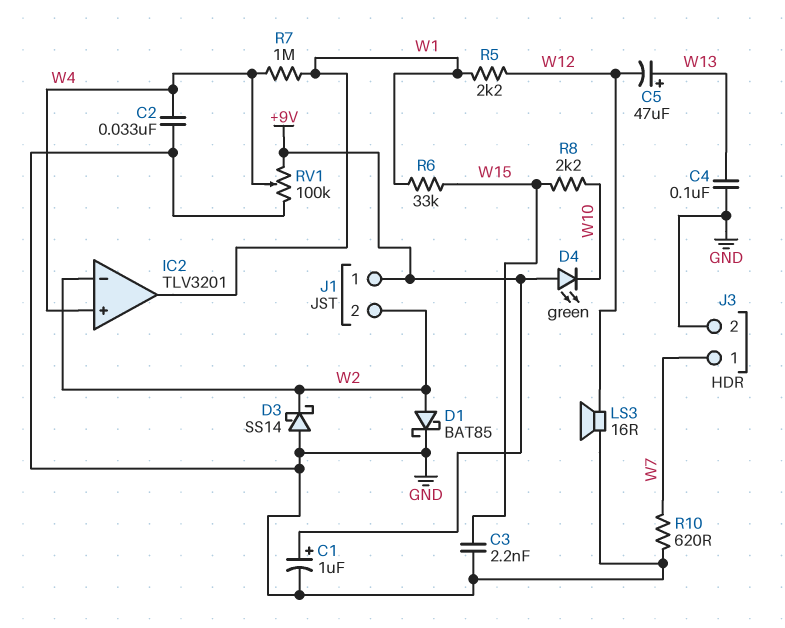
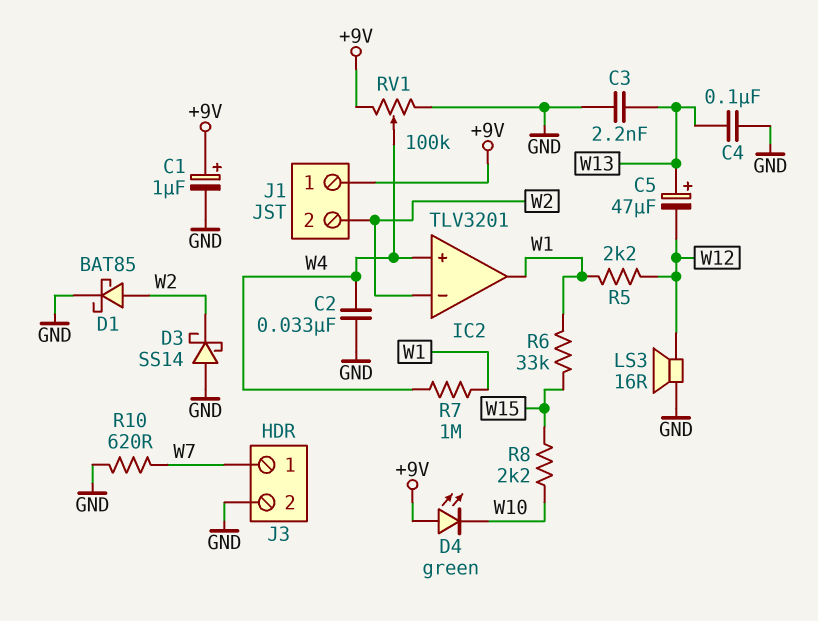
C3: 2.2nF (GND, W15) -> 2.2nF (GND, W13)

